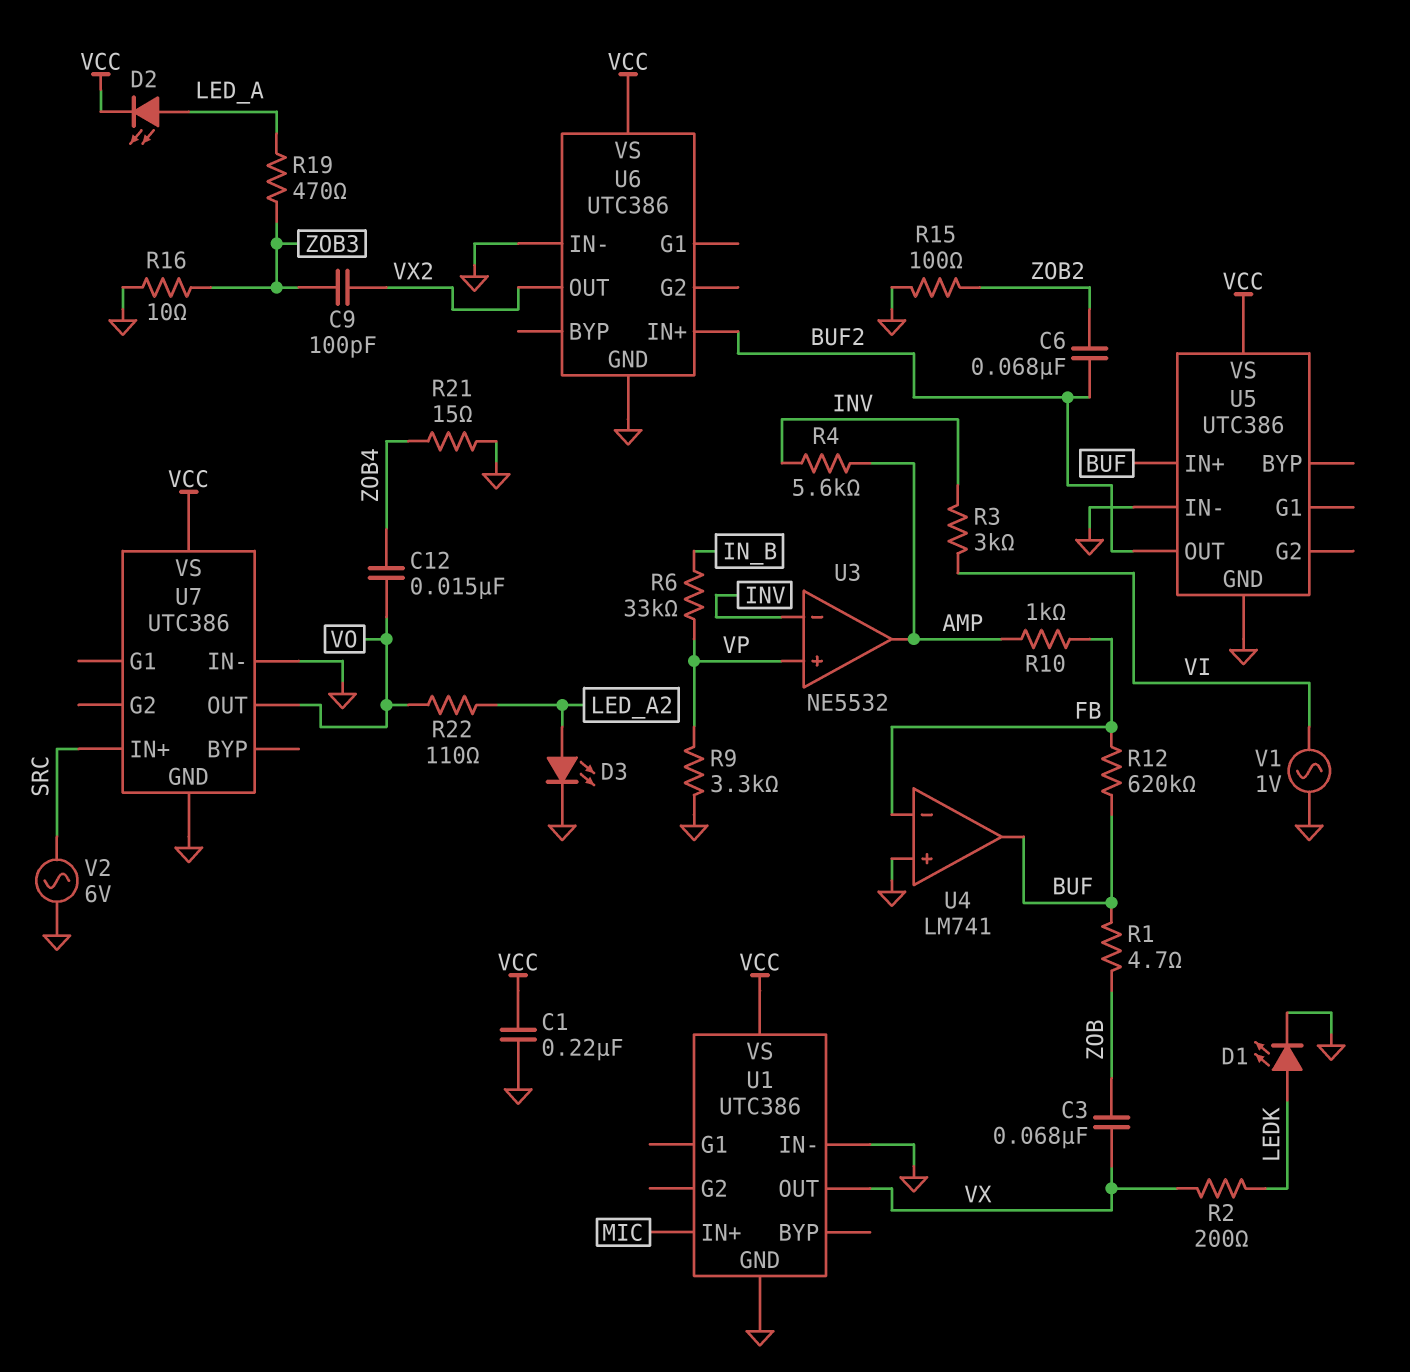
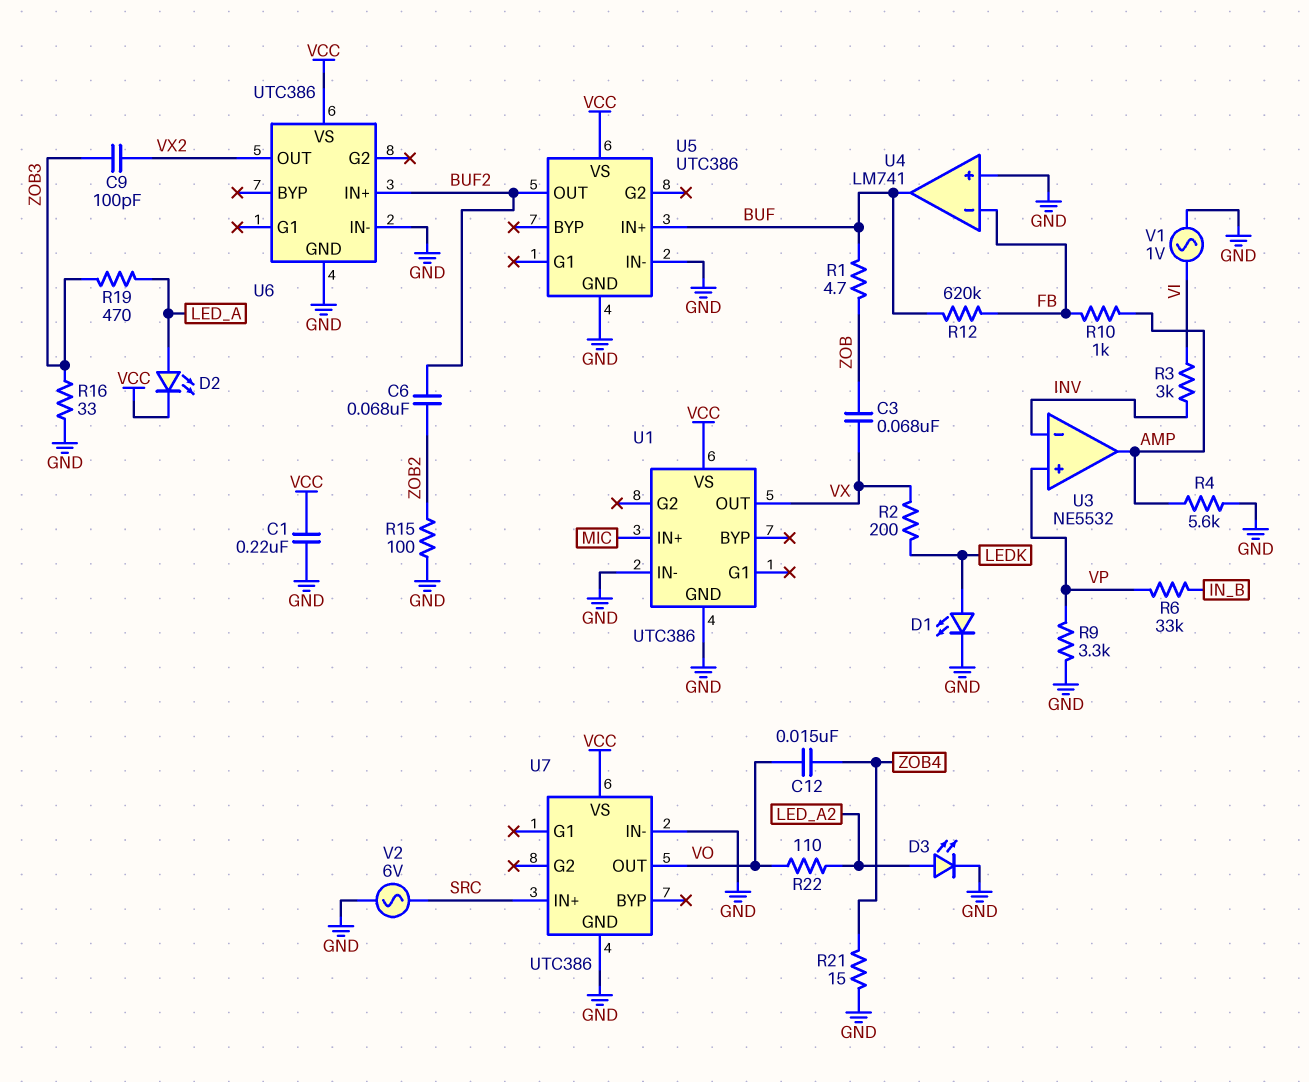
R4: 5.6k (AMP, INV) -> 5.6k (AMP, GND)
R16: 10 (GND, ZOB3) -> 33 (GND, ZOB3)

